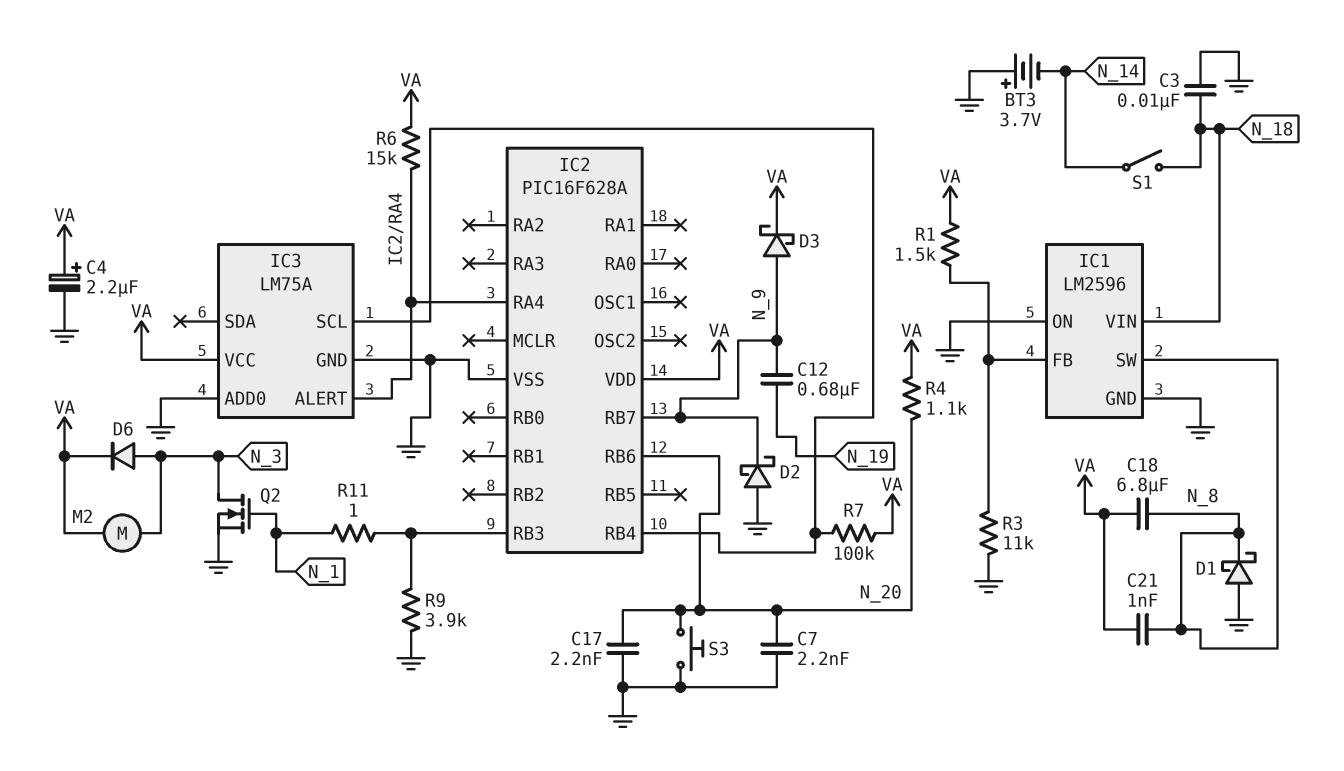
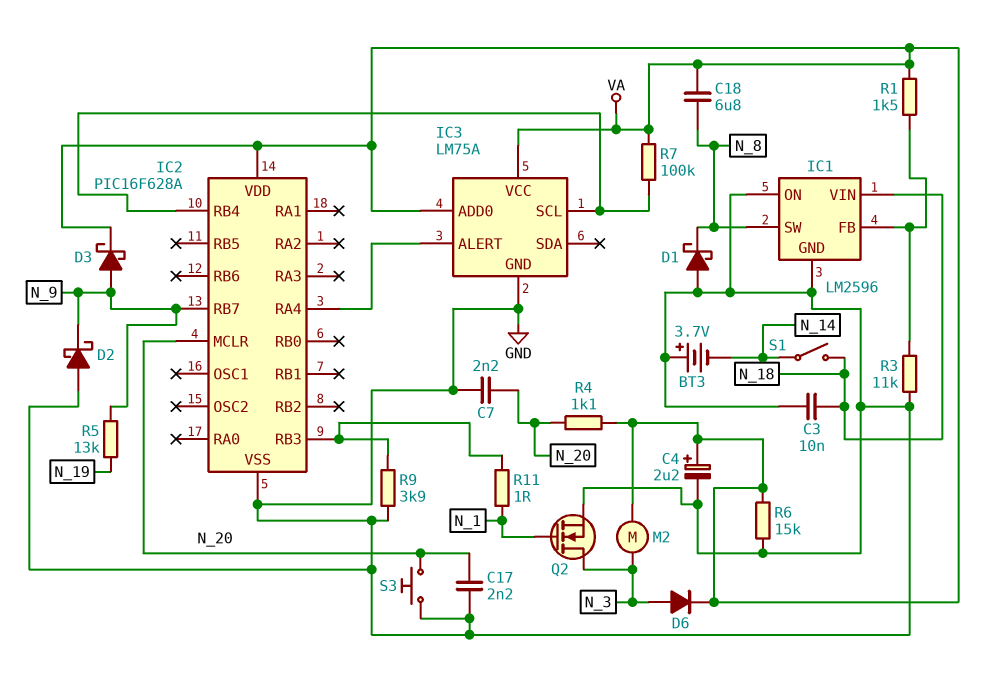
C12: 680nF (N_9, N_19) -> none
C21: 1nF (N_8, VA) -> none
IC2 pin MCLR: none -> N_20
IC2 pin RB6: N_20 -> none
IC3 pin ADD0: GND -> VA
R5: none -> 13k (N_9, N_19)
R6: 15k (IC2/RA4, VA) -> 15k (GND, VA)

